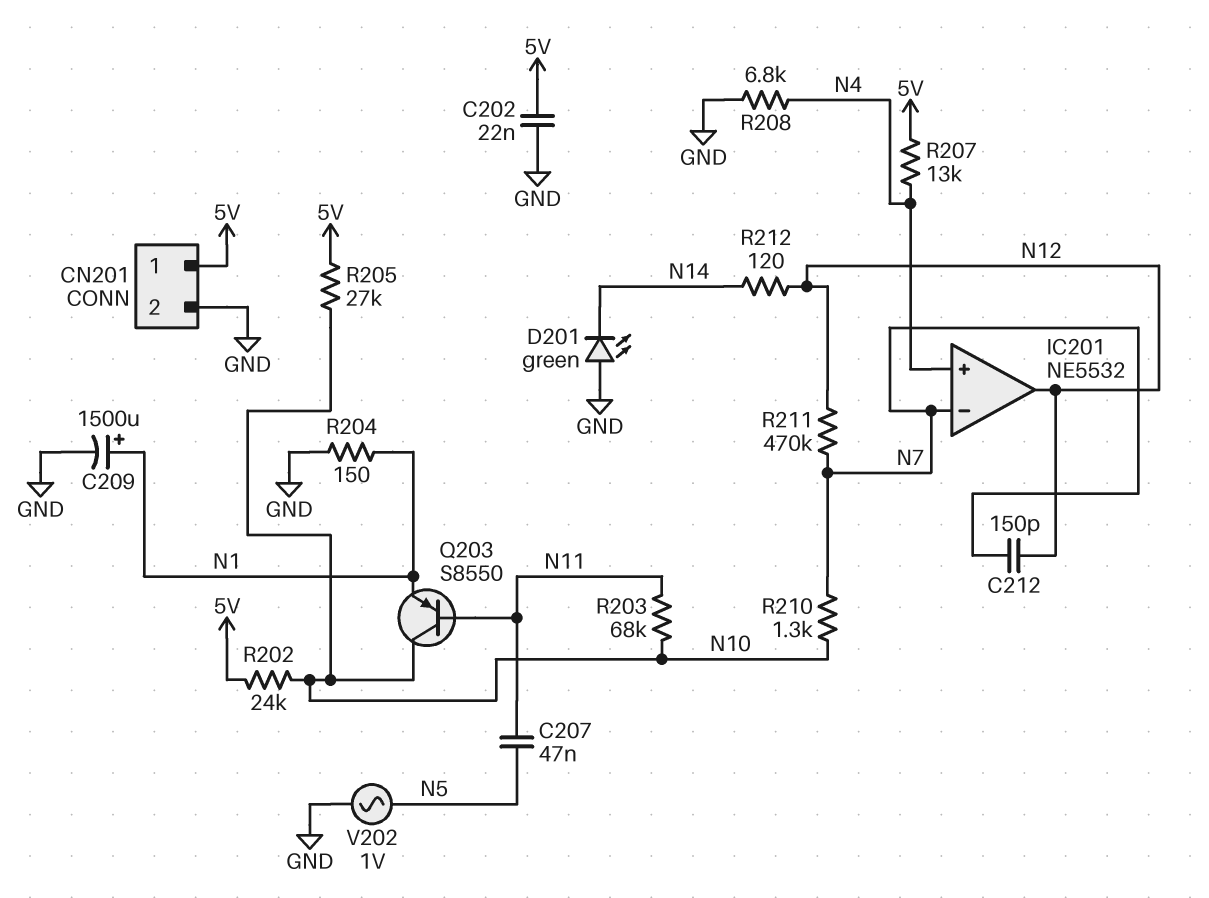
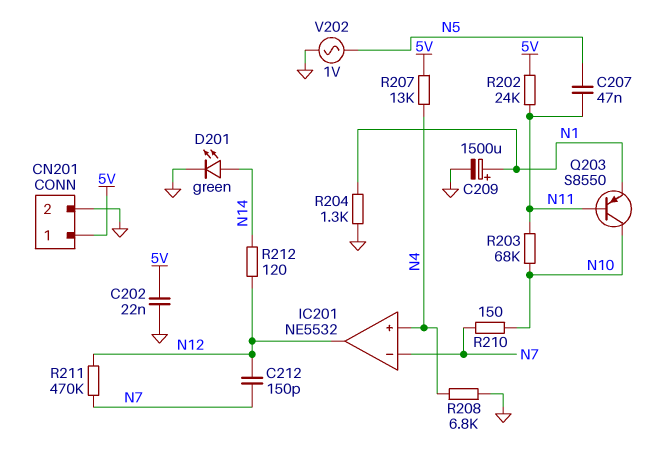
D201: LED green (A GND, K N14) -> LED green (A N14, K GND)
R202: 24k (5V, N10) -> 24k (5V, N11)
R204: 150 (GND, N1) -> 1.3k (GND, N1)
R205: 27k (5V, N10) -> none
R210: 1.3k (N7, N10) -> 150 (N7, N10)

